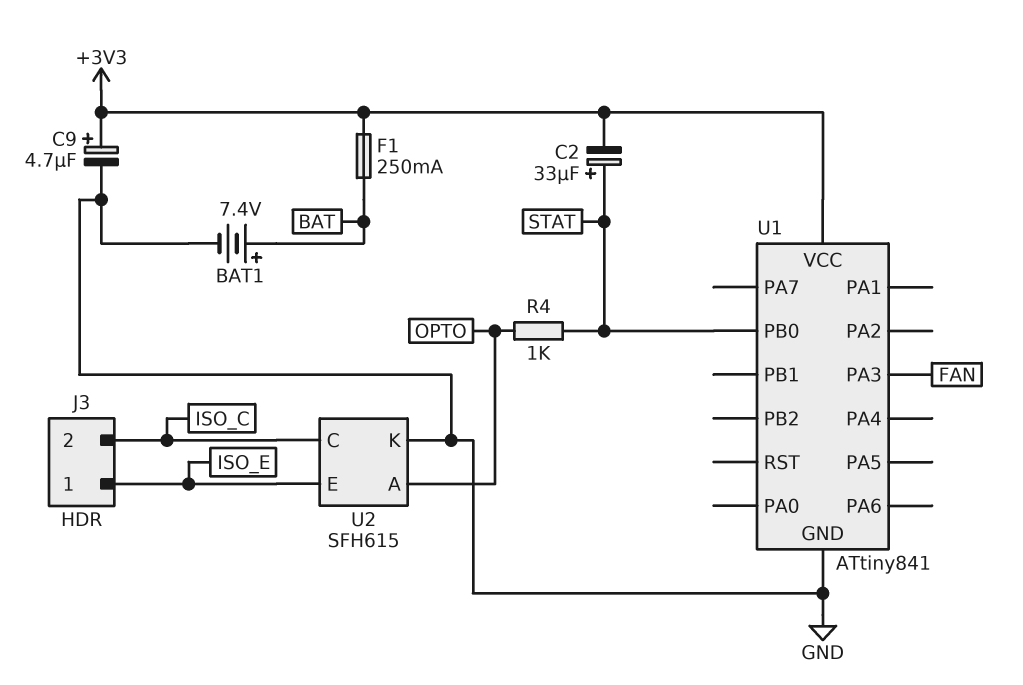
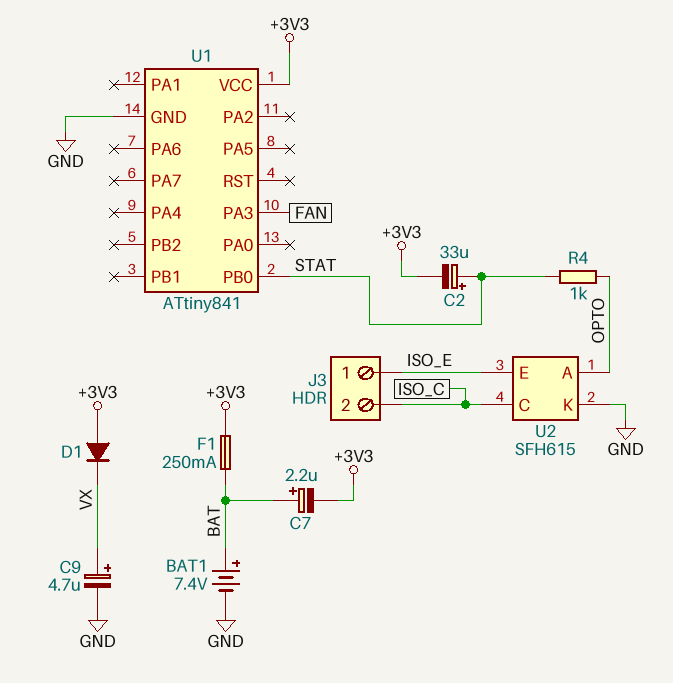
C7: none -> 2.2uF (plus BAT, minus +3V3)
C9: 4.7uF (plus +3V3, minus GND) -> 4.7uF (plus VX, minus GND)
D1: none -> diode (A +3V3, K VX)

